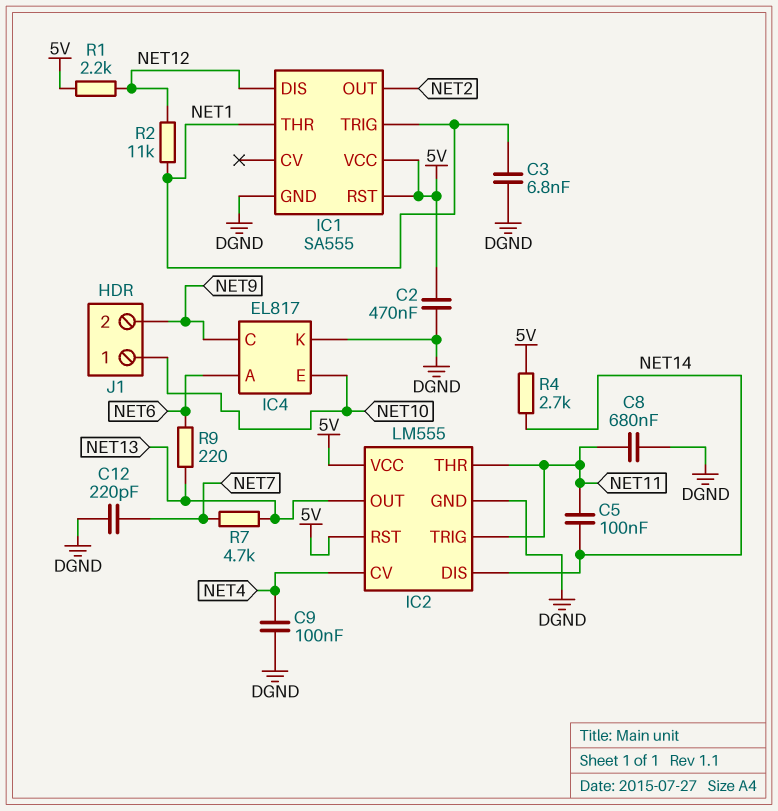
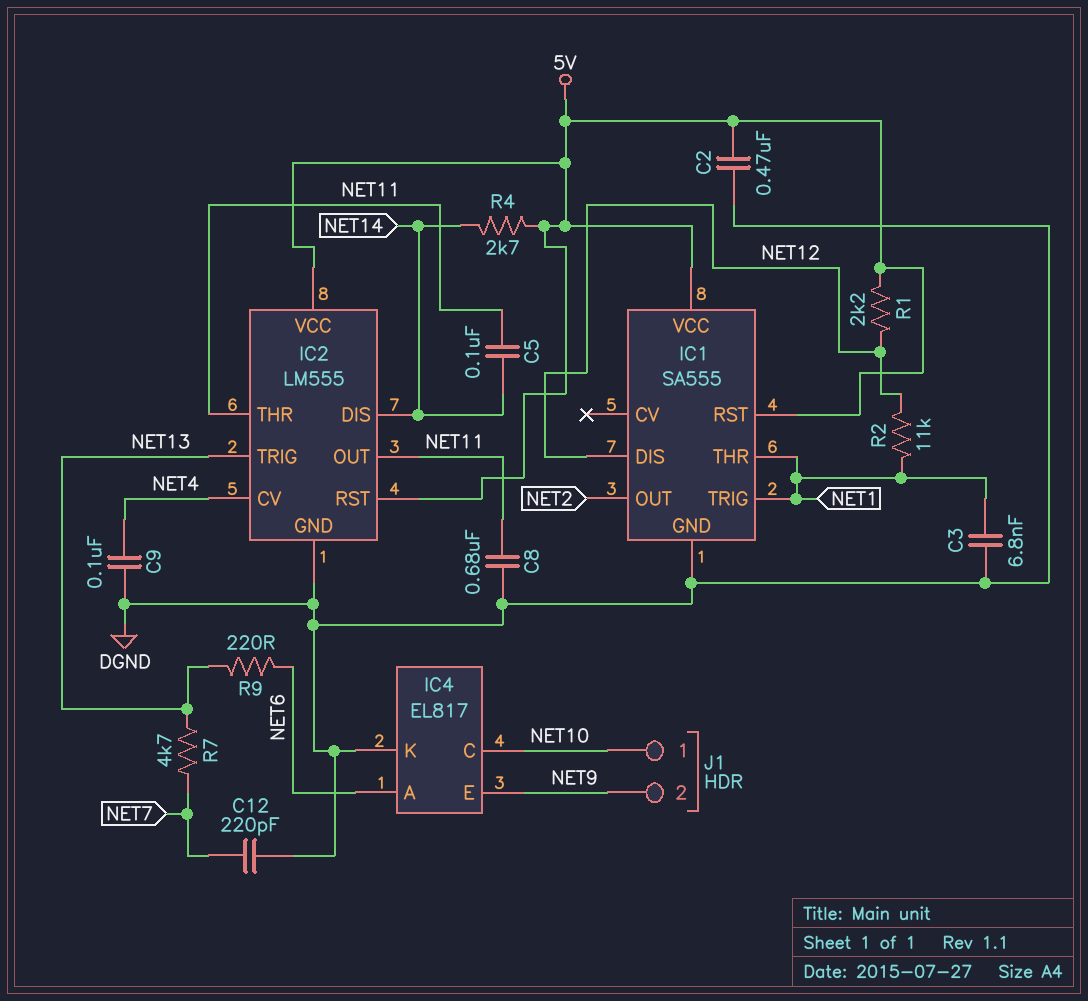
IC2 pin OUT: NET13 -> NET11
IC2 pin TRIG: NET11 -> NET13
IC4 pin C: NET9 -> NET10
IC4 pin E: NET10 -> NET9

